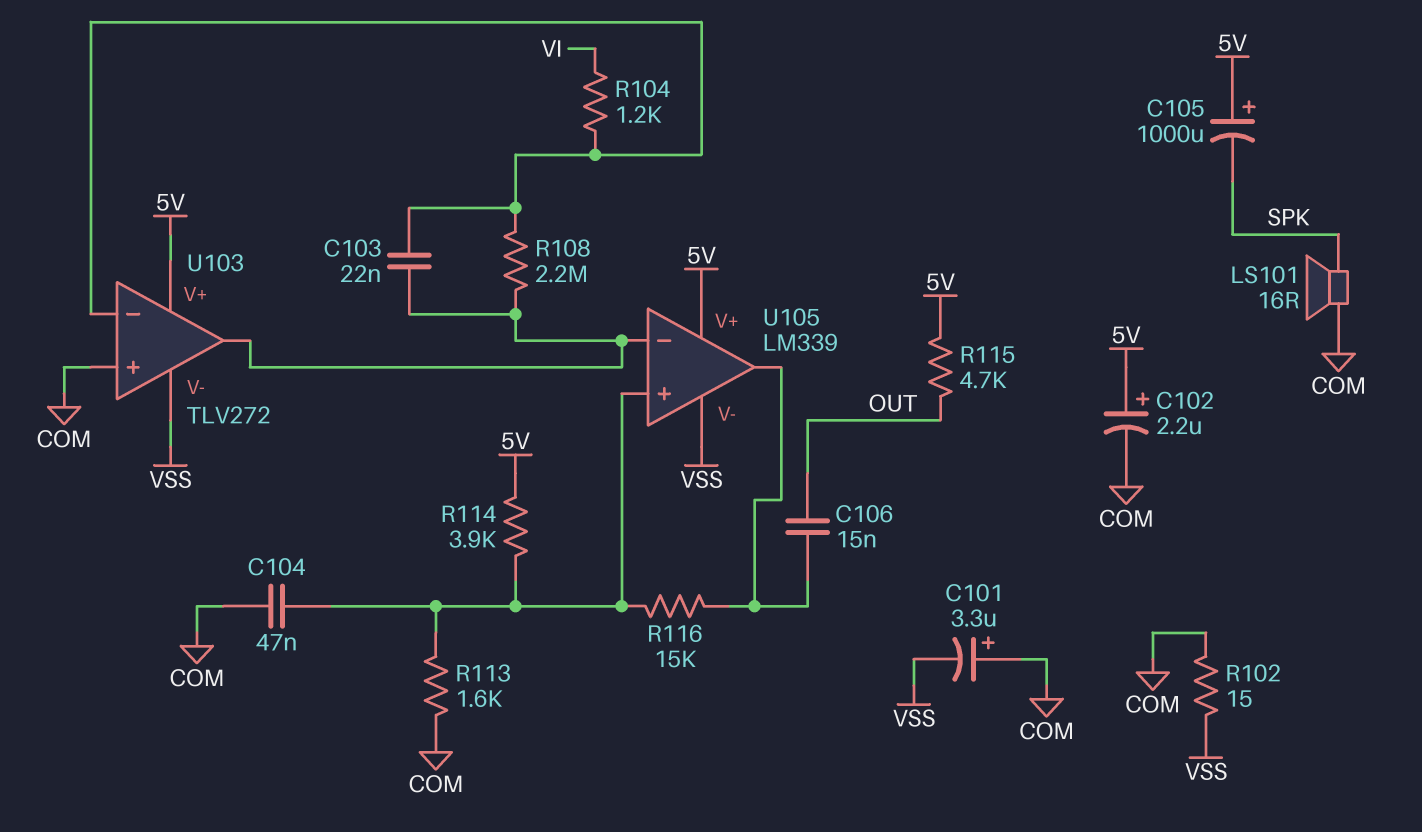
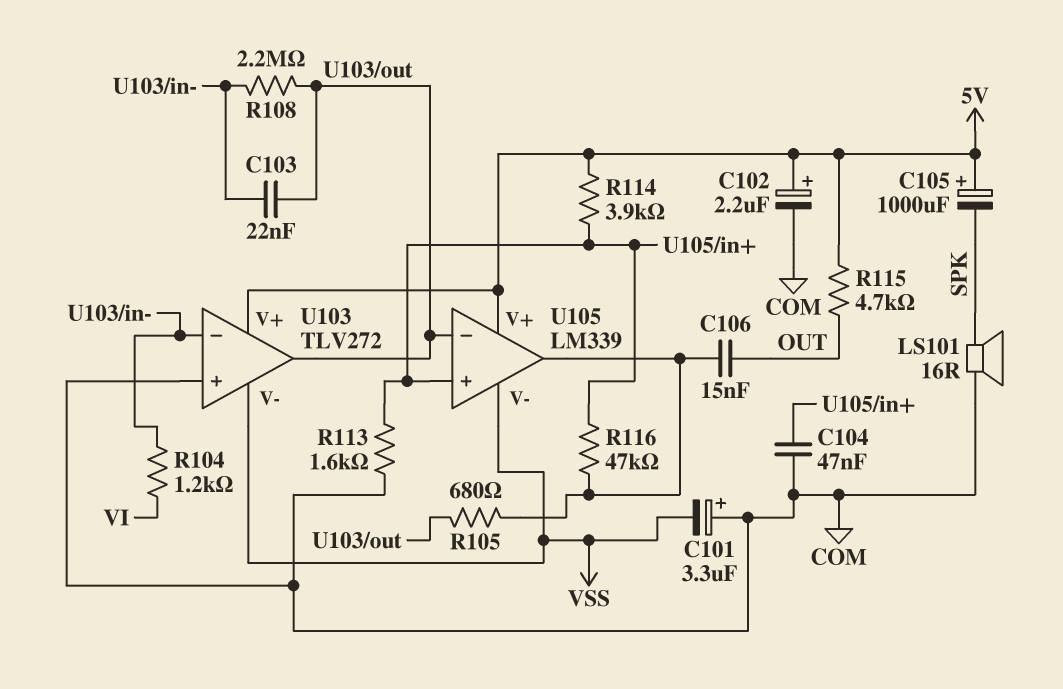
R102: 15 (COM, VSS) -> none
R105: none -> 680 (U103/out, U105/out)
R116: 15k (U105/in+, U105/out) -> 47k (U105/in+, U105/out)

